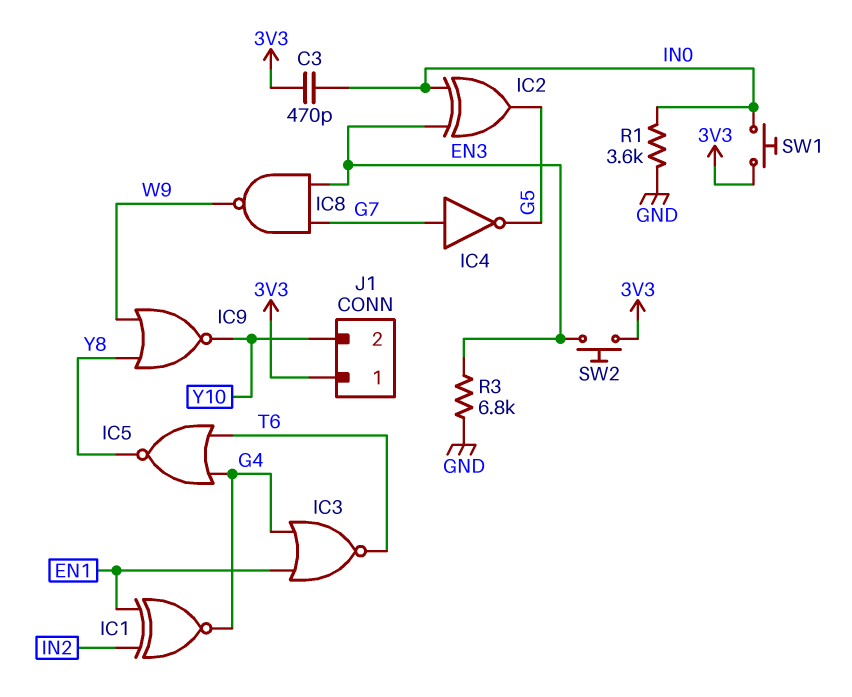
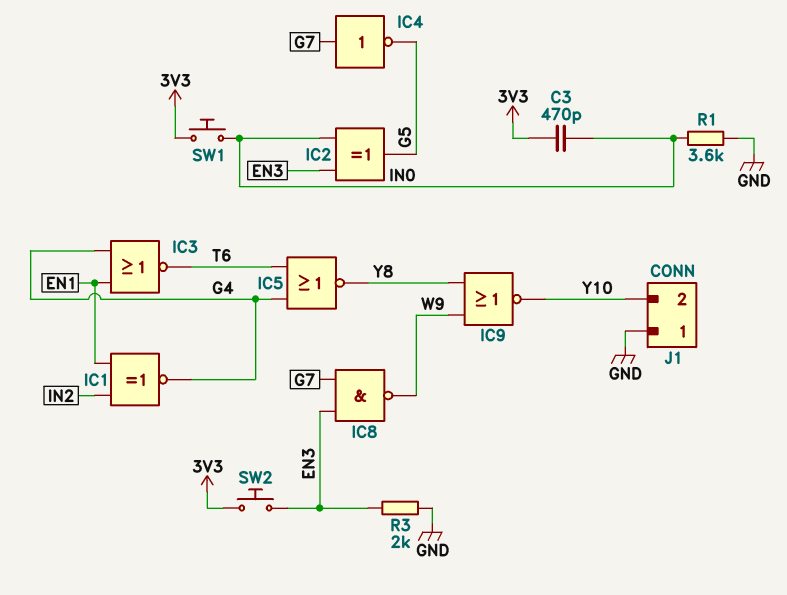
J1 pin 1: 3V3 -> GND
R3: 6.8k (EN3, GND) -> 2k (EN3, GND)

